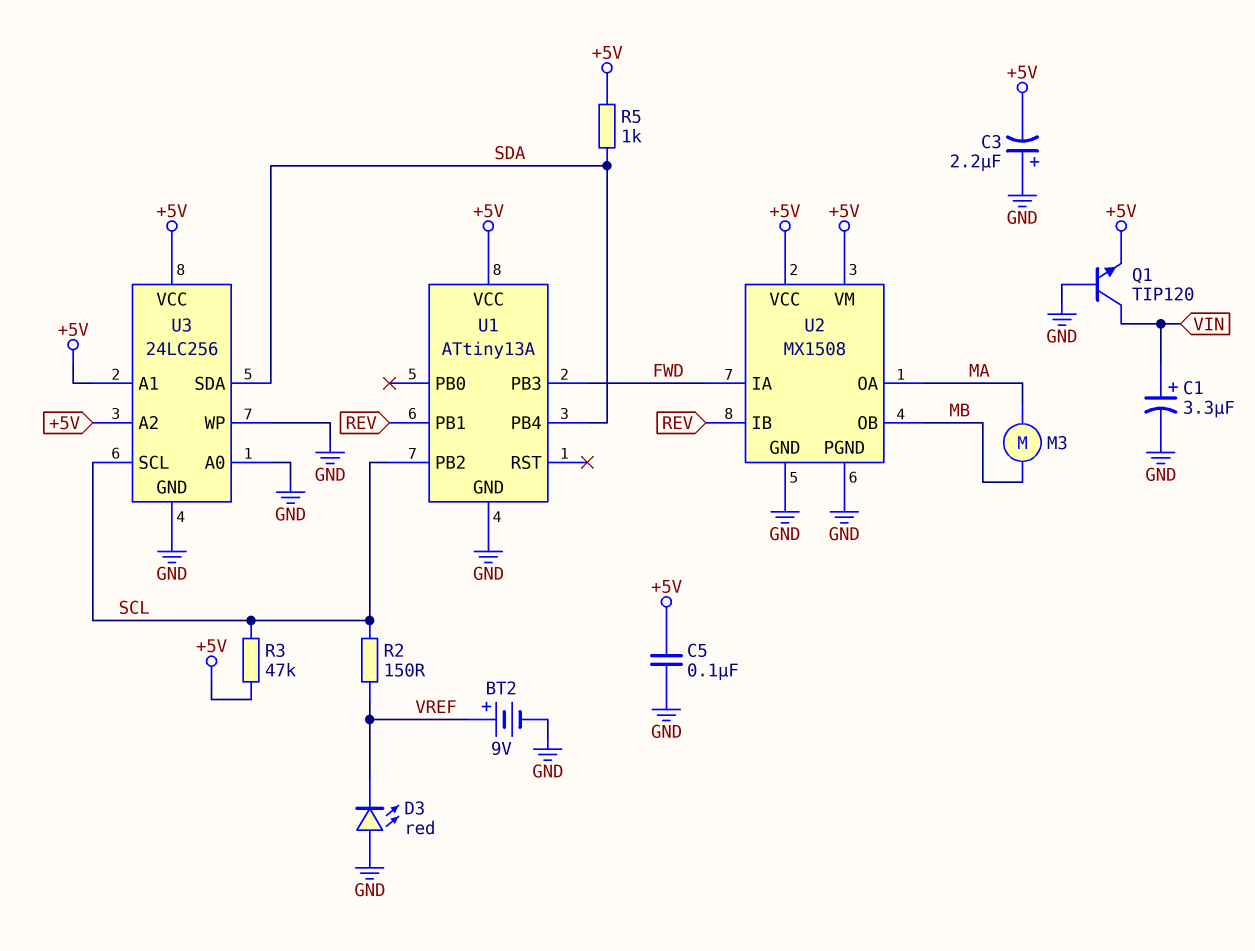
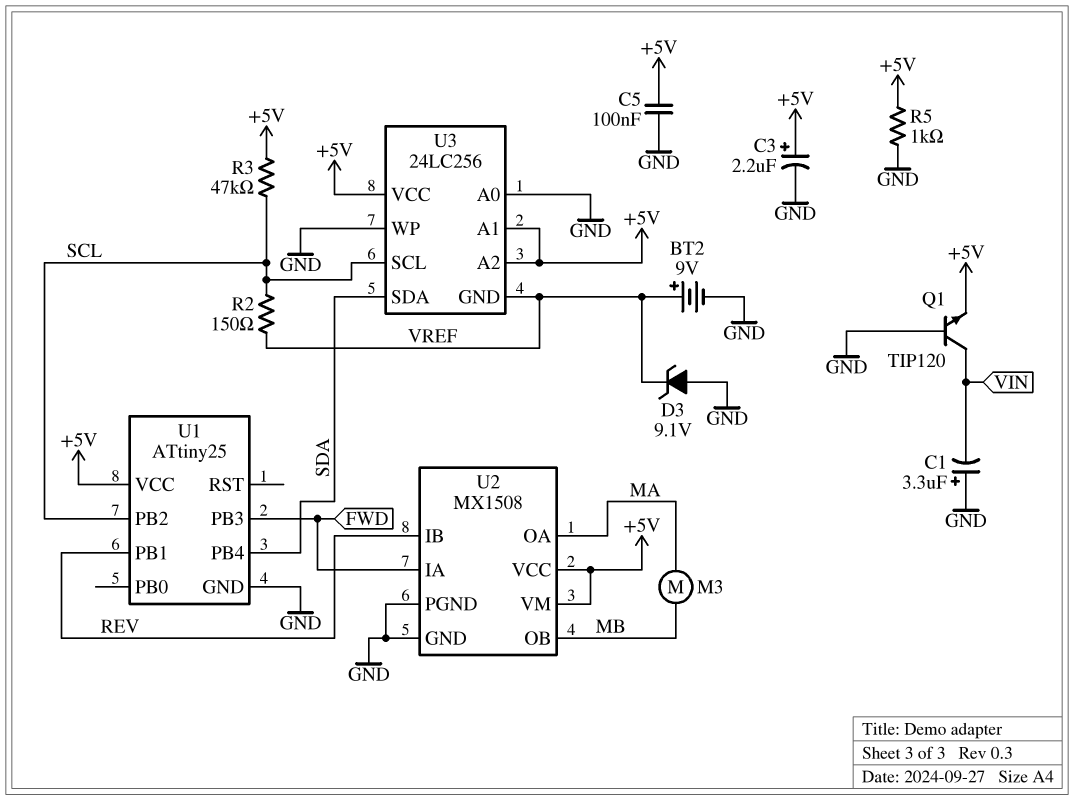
C1: 3.3uF (plus VIN, minus GND) -> 3.3uF (plus GND, minus VIN)
C3: 2.2uF (plus GND, minus +5V) -> 2.2uF (plus +5V, minus GND)
D3: LED red (A GND, K VREF) -> zener 9.1V (A GND, K VREF)
R5: 1k (+5V, SDA) -> 1k (+5V, GND)
U1: ATtiny13A -> ATtiny25
U3 pin GND: GND -> VREF

